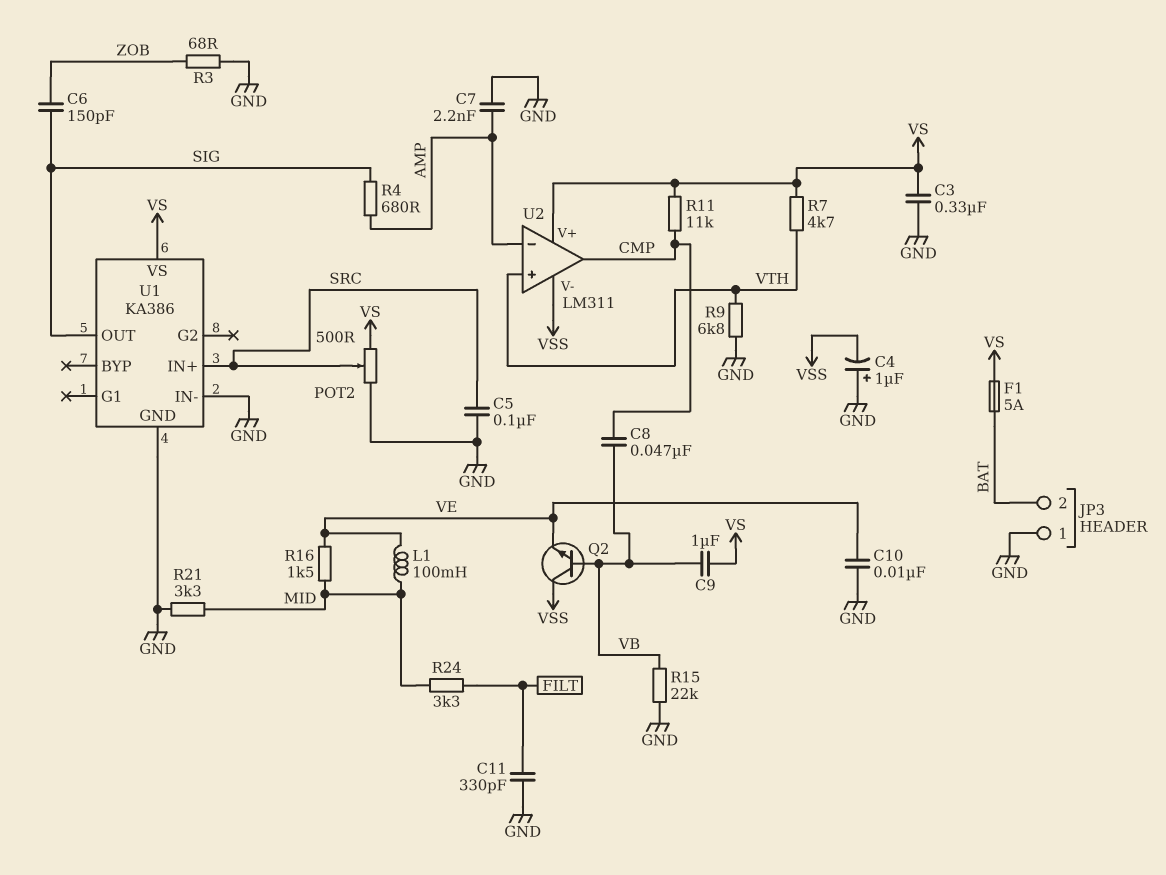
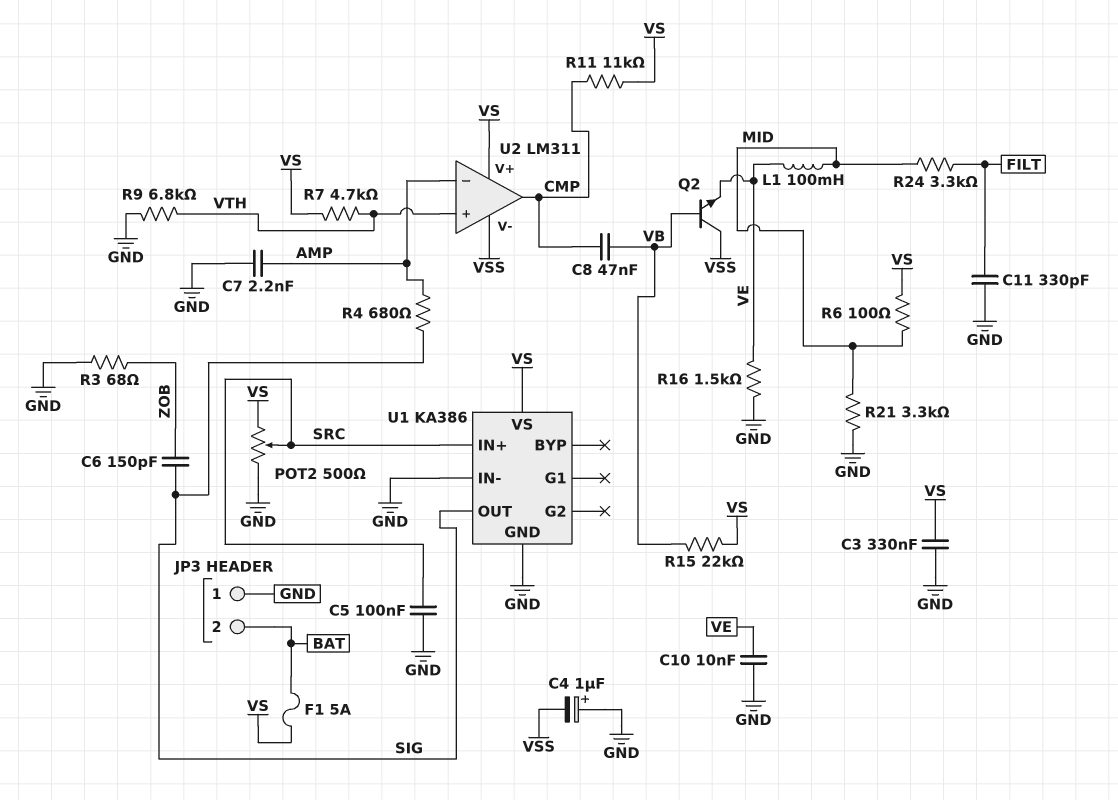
C9: 1uF (VB, VS) -> none
R6: none -> 100 (MID, VS)
R15: 22k (GND, VB) -> 22k (VB, VS)
R16: 1.5k (MID, VE) -> 1.5k (GND, VE)

